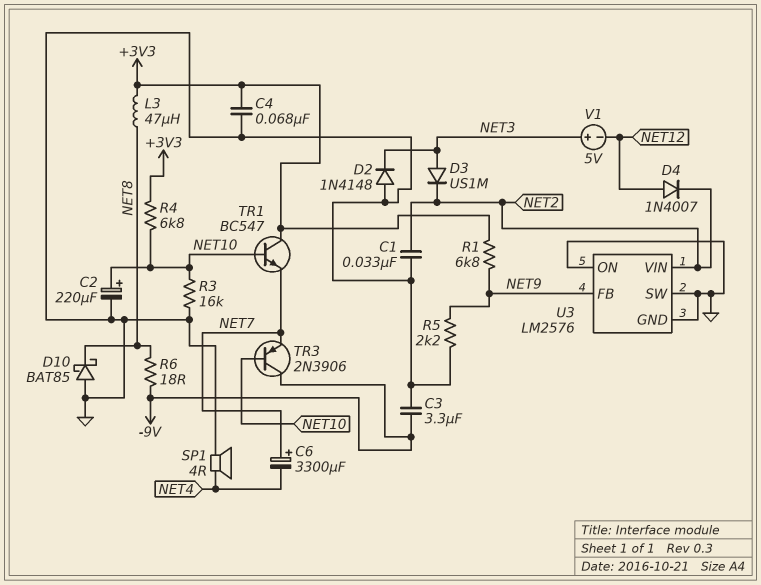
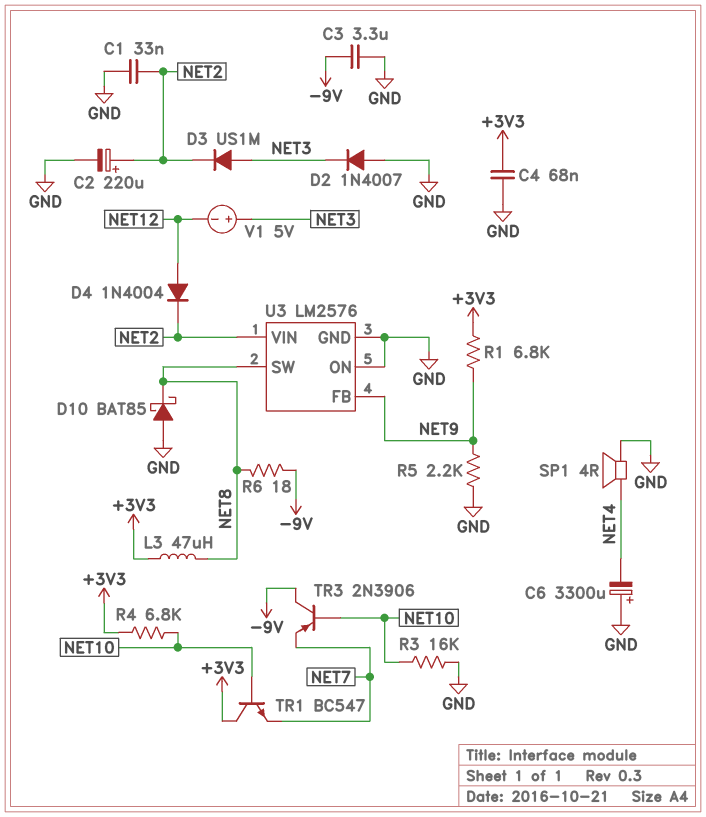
C2: 220uF (plus NET10, minus GND) -> 220uF (plus NET2, minus GND)
C6: 3300uF (plus NET7, minus NET4) -> 3300uF (plus GND, minus NET4)
D2: diode 1N4148 (A GND, K NET3) -> diode 1N4007 (A GND, K NET3)
D4: diode 1N4007 (A NET12, K NET2) -> diode 1N4004 (A NET12, K NET2)
U3 pin SW: GND -> NET8

